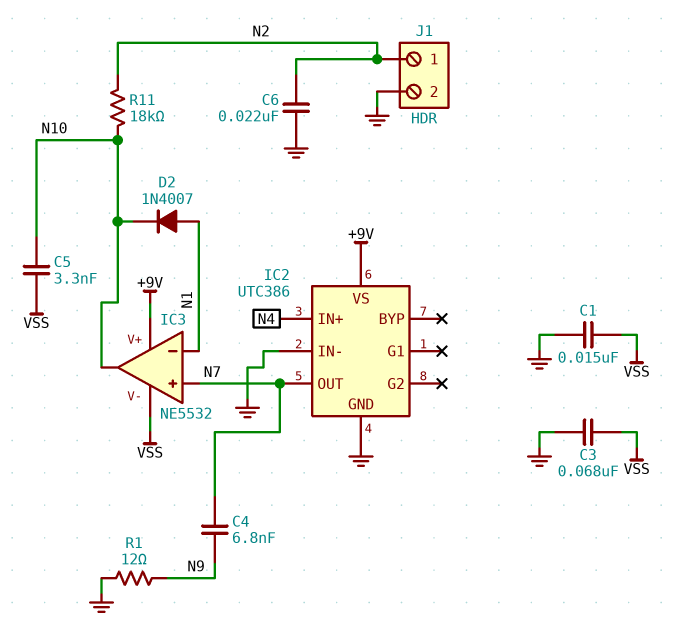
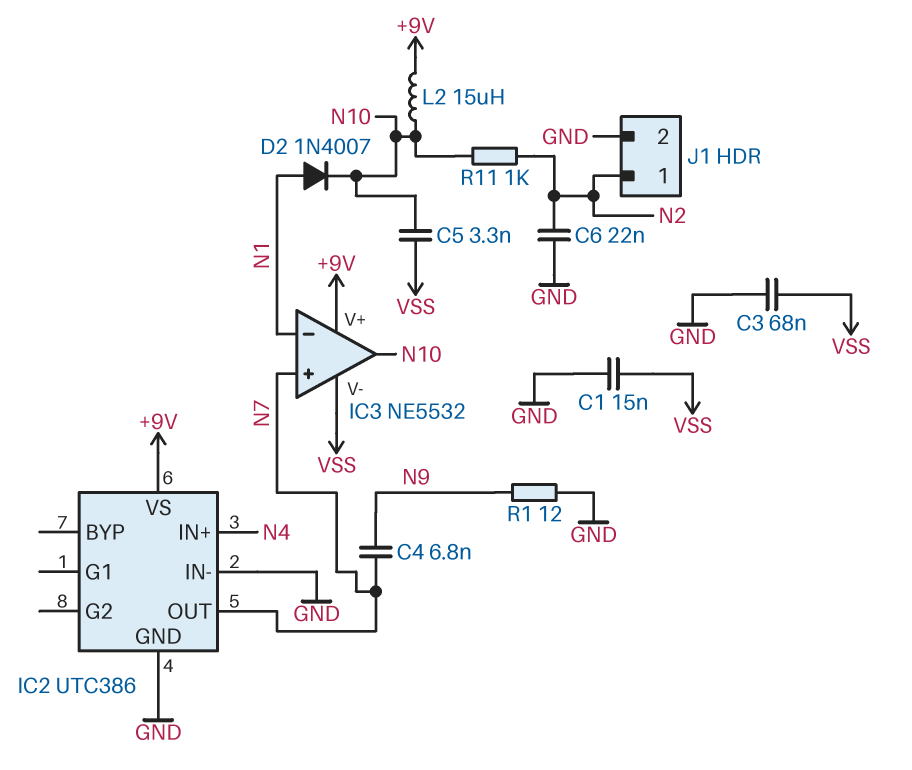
L2: none -> 15uH (+9V, N10)
R11: 18k (N2, N10) -> 1k (N2, N10)

